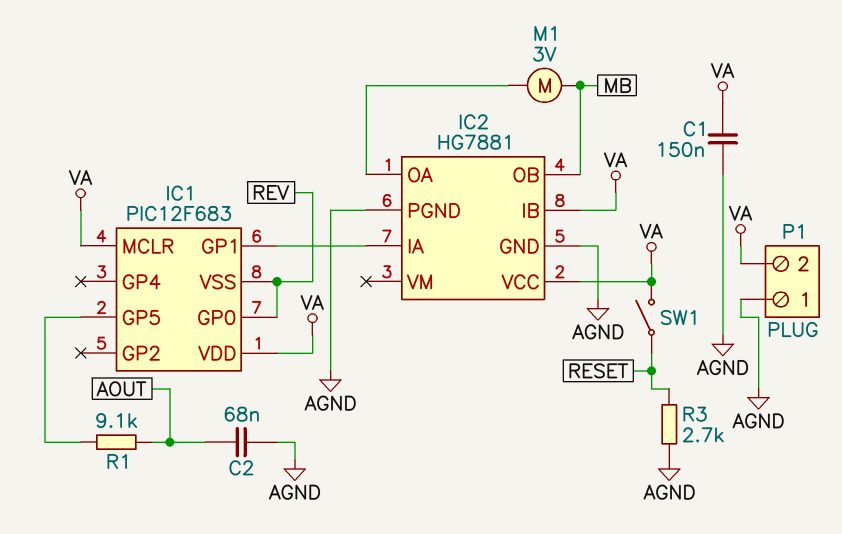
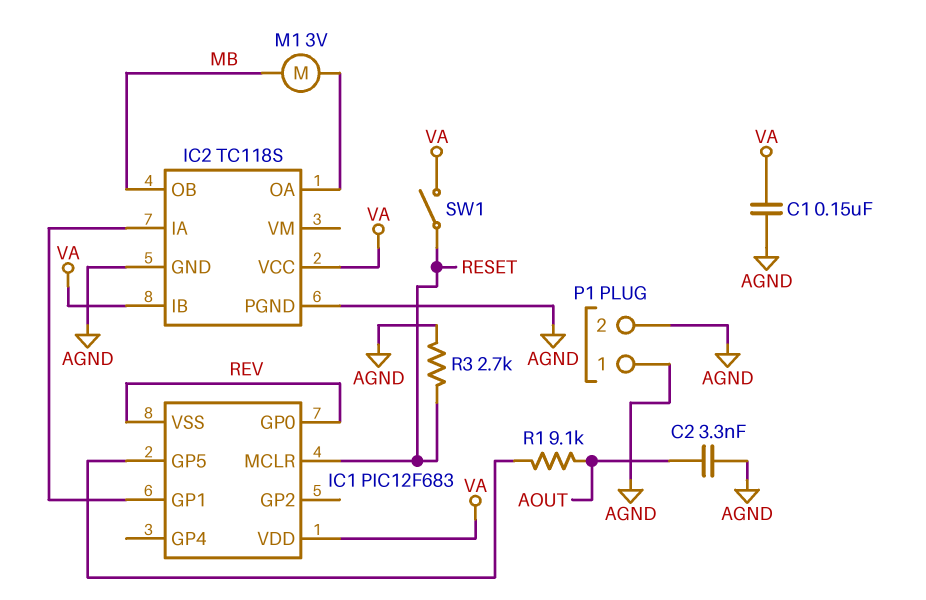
C2: 68nF (AGND, AOUT) -> 3.3nF (AGND, AOUT)
IC1 pin MCLR: VA -> RESET
IC2: HG7881 -> TC118S
P1 pin 2: VA -> AGND

